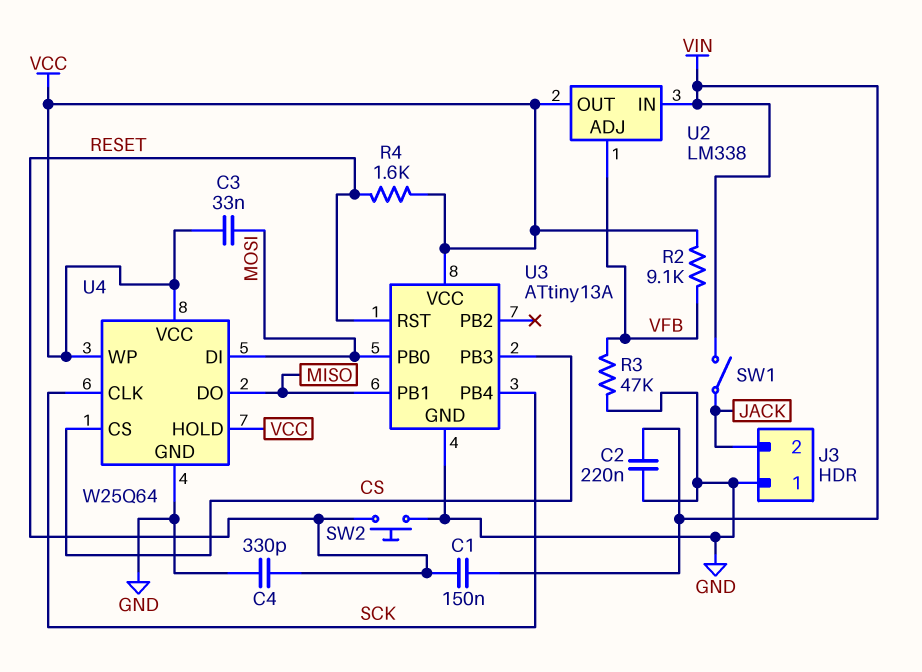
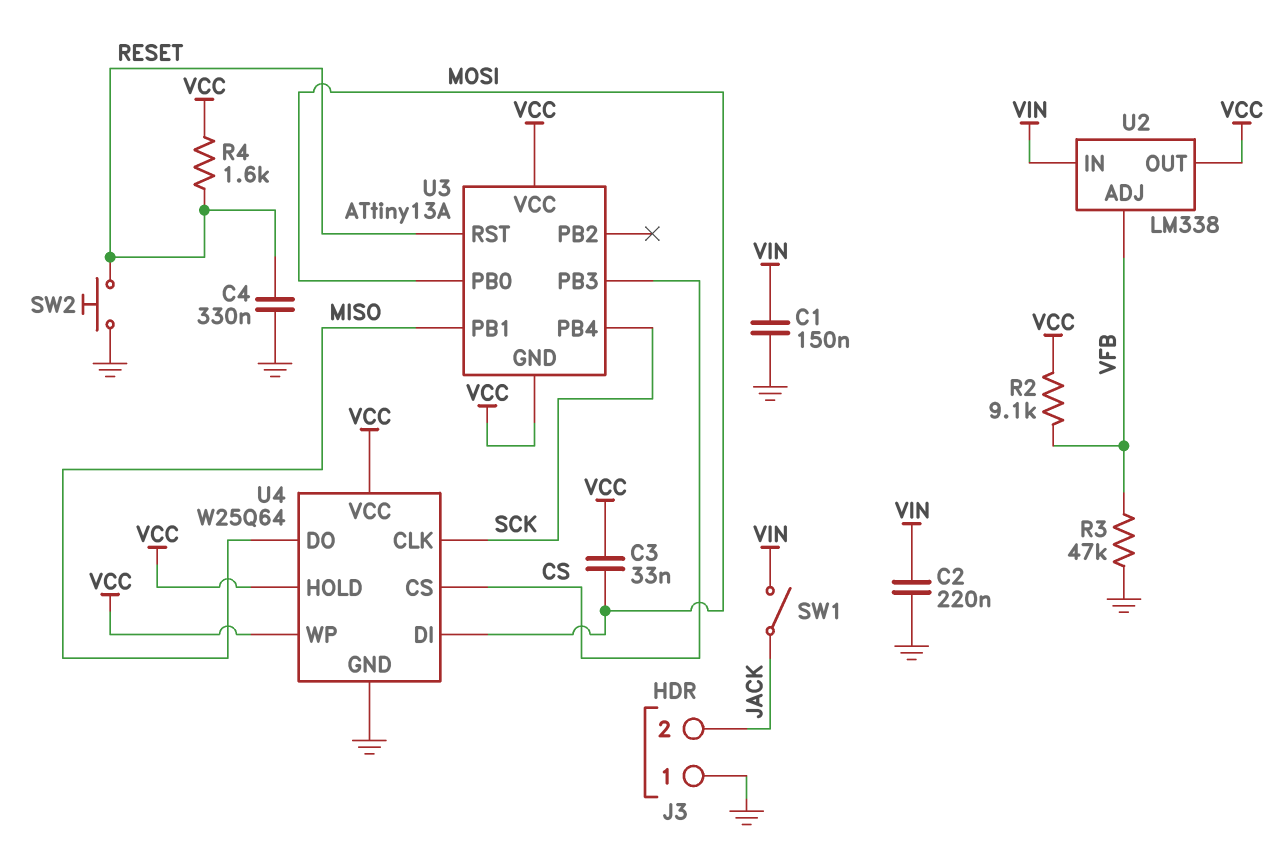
C1: 150nF (RESET, VIN) -> 150nF (GND, VIN)
C4: 330pF (GND, RESET) -> 330nF (GND, RESET)
U3 pin GND: GND -> VCC

